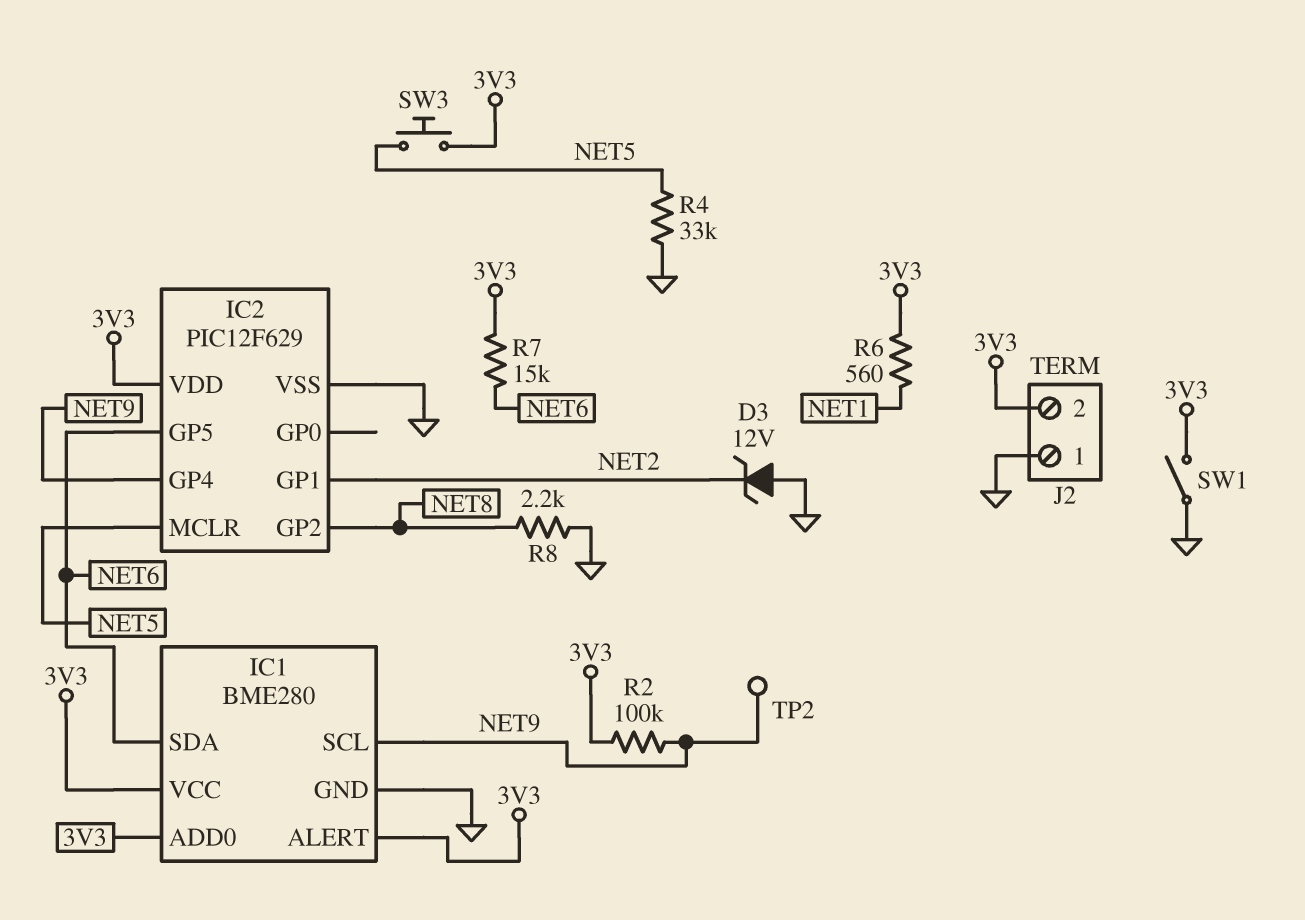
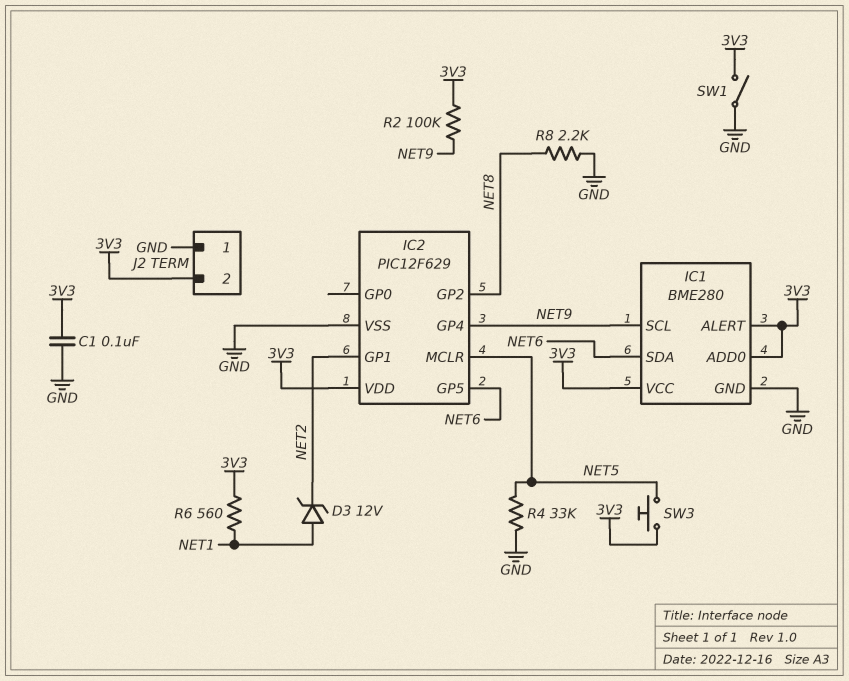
C1: none -> 100nF (3V3, GND)
D3: zener 12V (A GND, K NET2) -> zener 12V (A NET1, K NET2)
R7: 15k (3V3, NET6) -> none
TP2: test point (NET9) -> none

